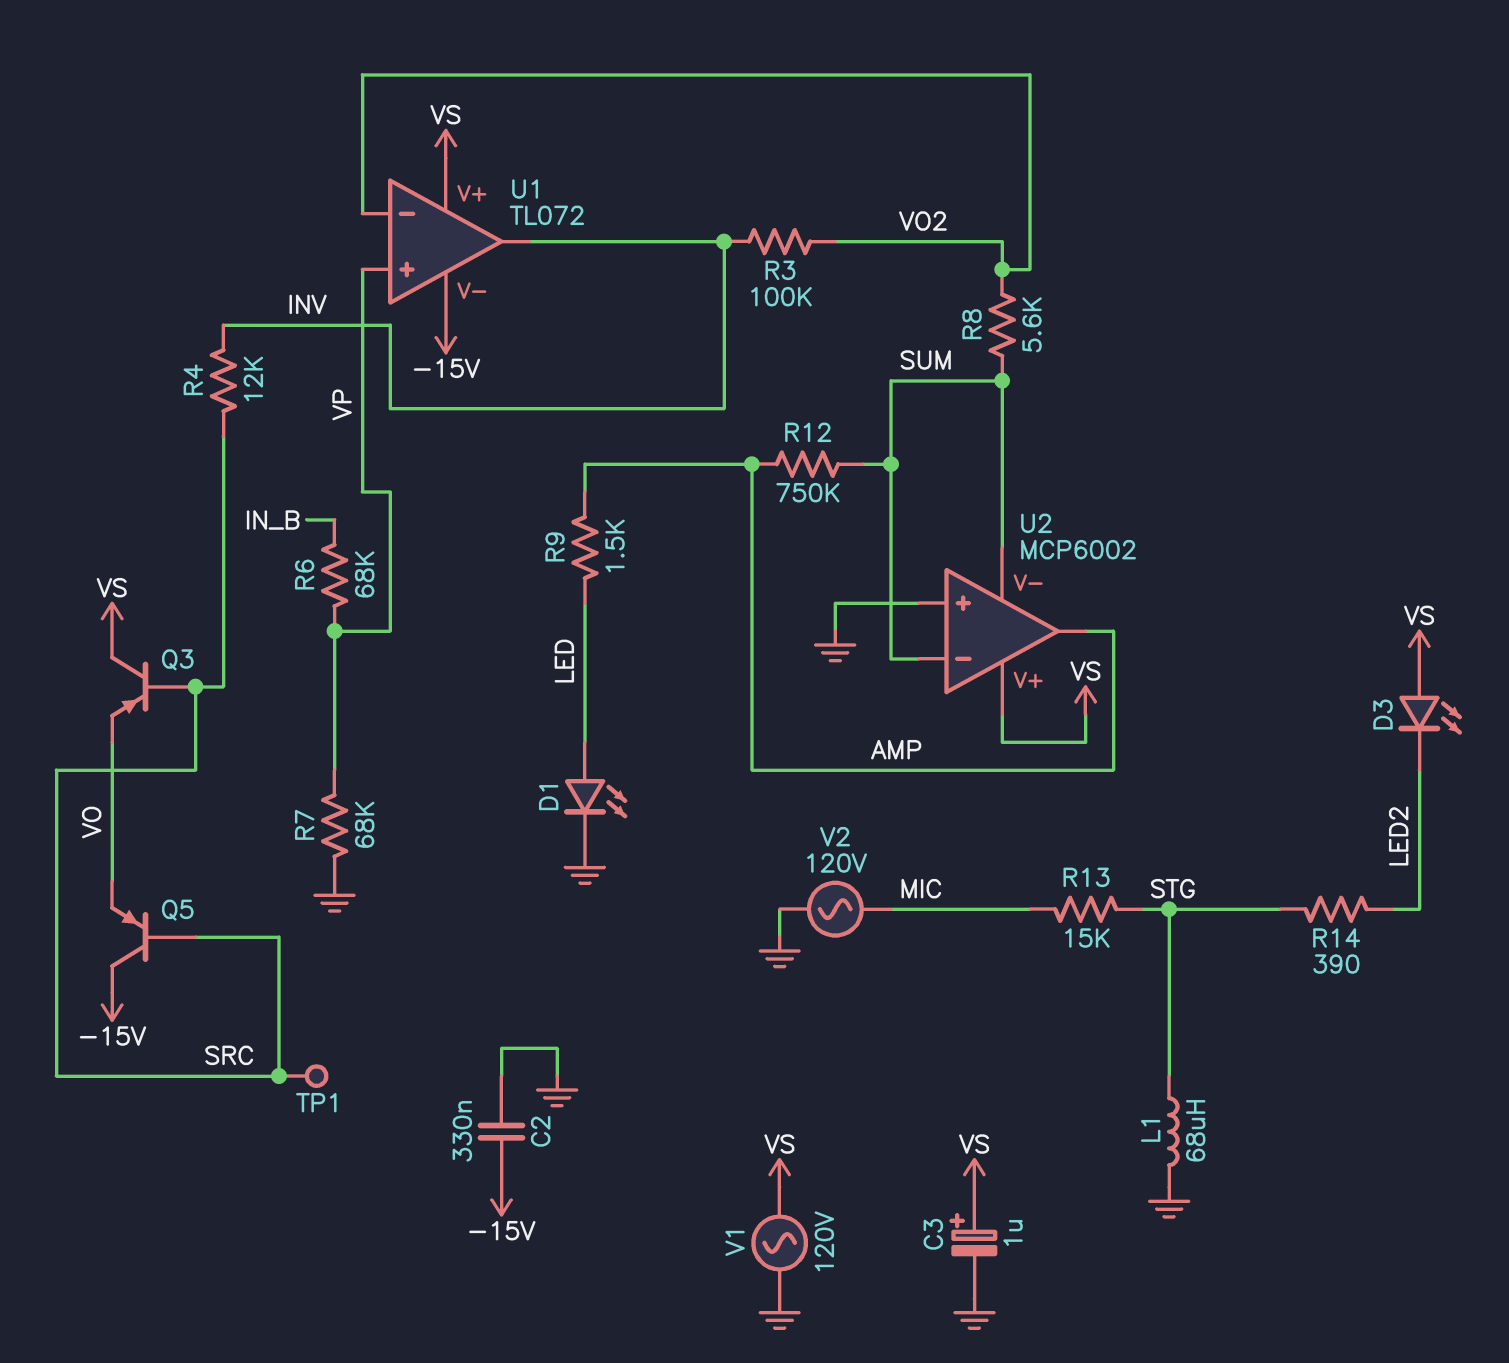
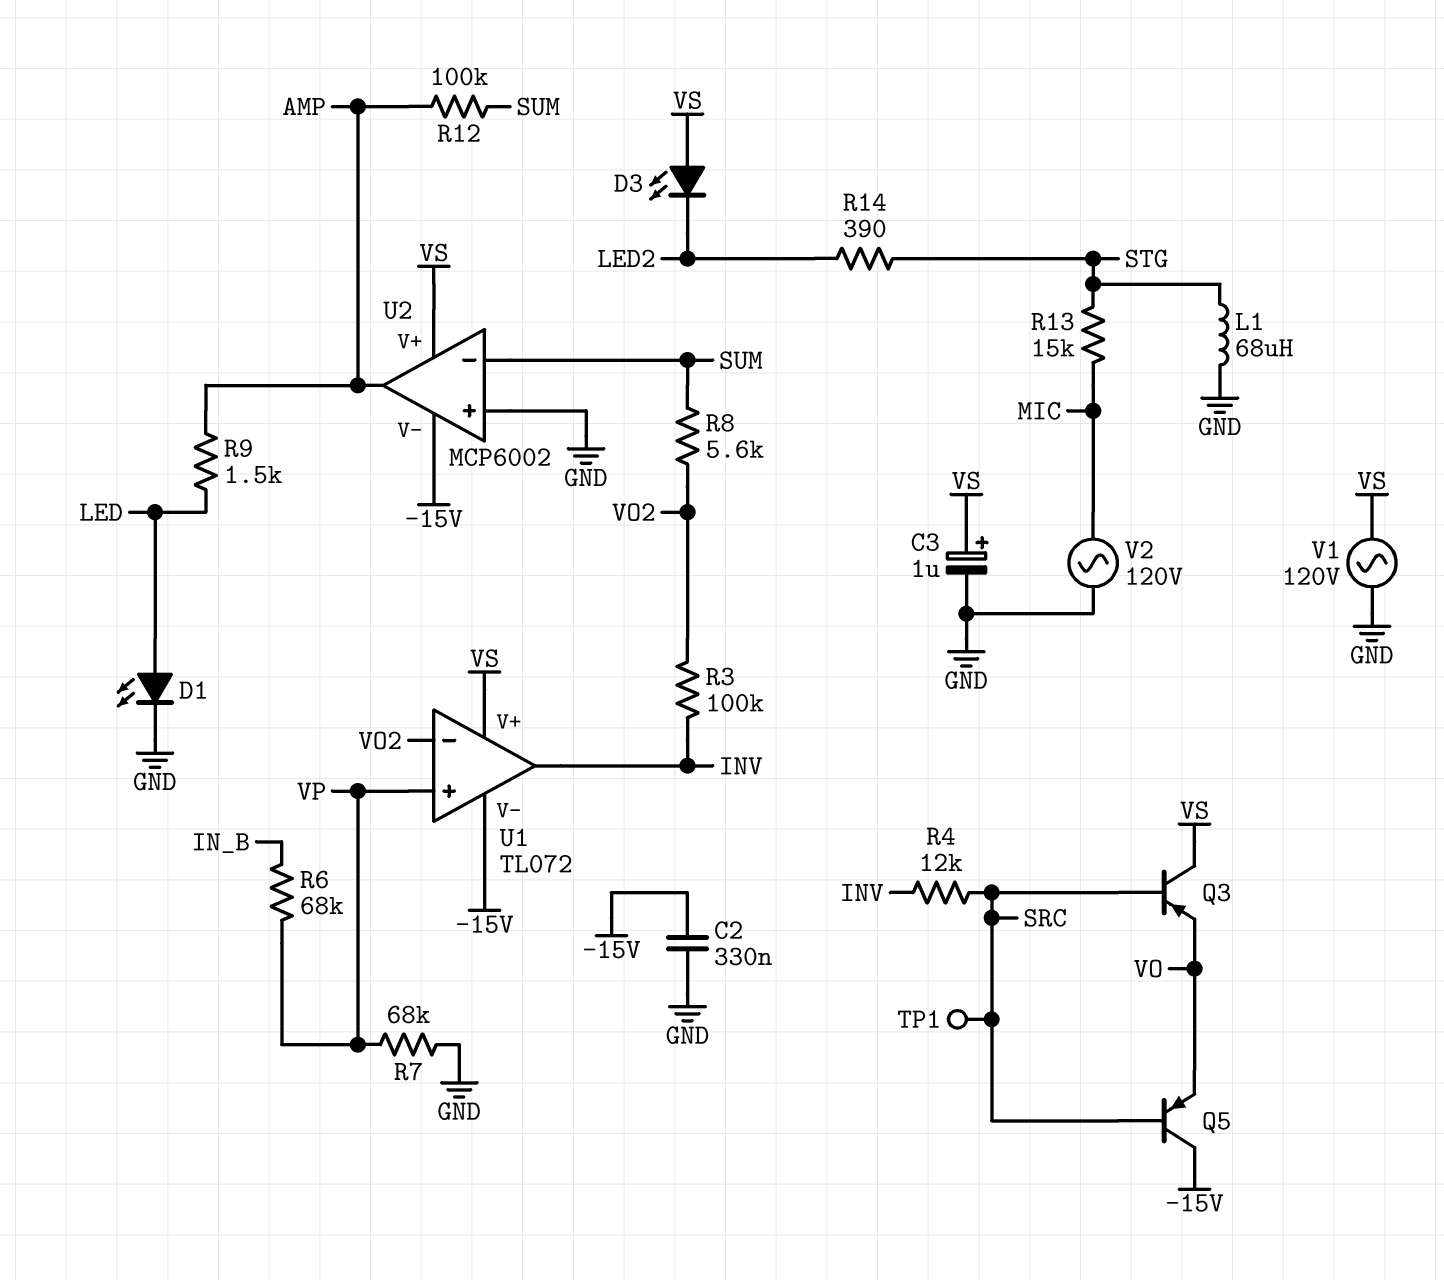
R12: 750k (AMP, SUM) -> 100k (AMP, SUM)
U2 pin V-: SUM -> -15V

